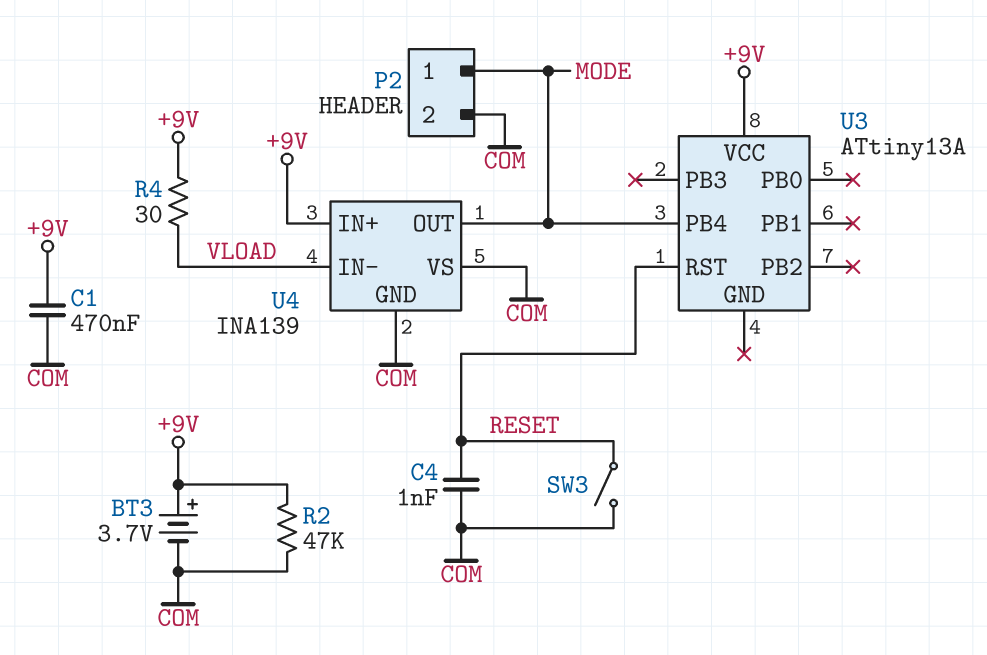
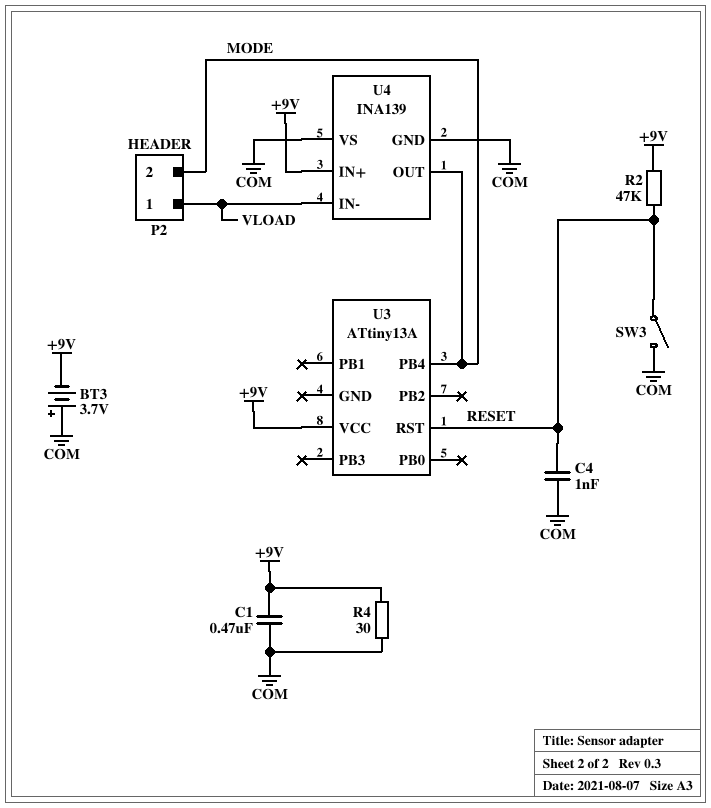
BT3: 3.7V (plus +9V, minus COM) -> 3.7V (plus COM, minus +9V)
P2 pin 1: MODE -> VLOAD
P2 pin 2: COM -> MODE
R2: 47k (+9V, COM) -> 47k (+9V, RESET)
R4: 30 (+9V, VLOAD) -> 30 (+9V, COM)

